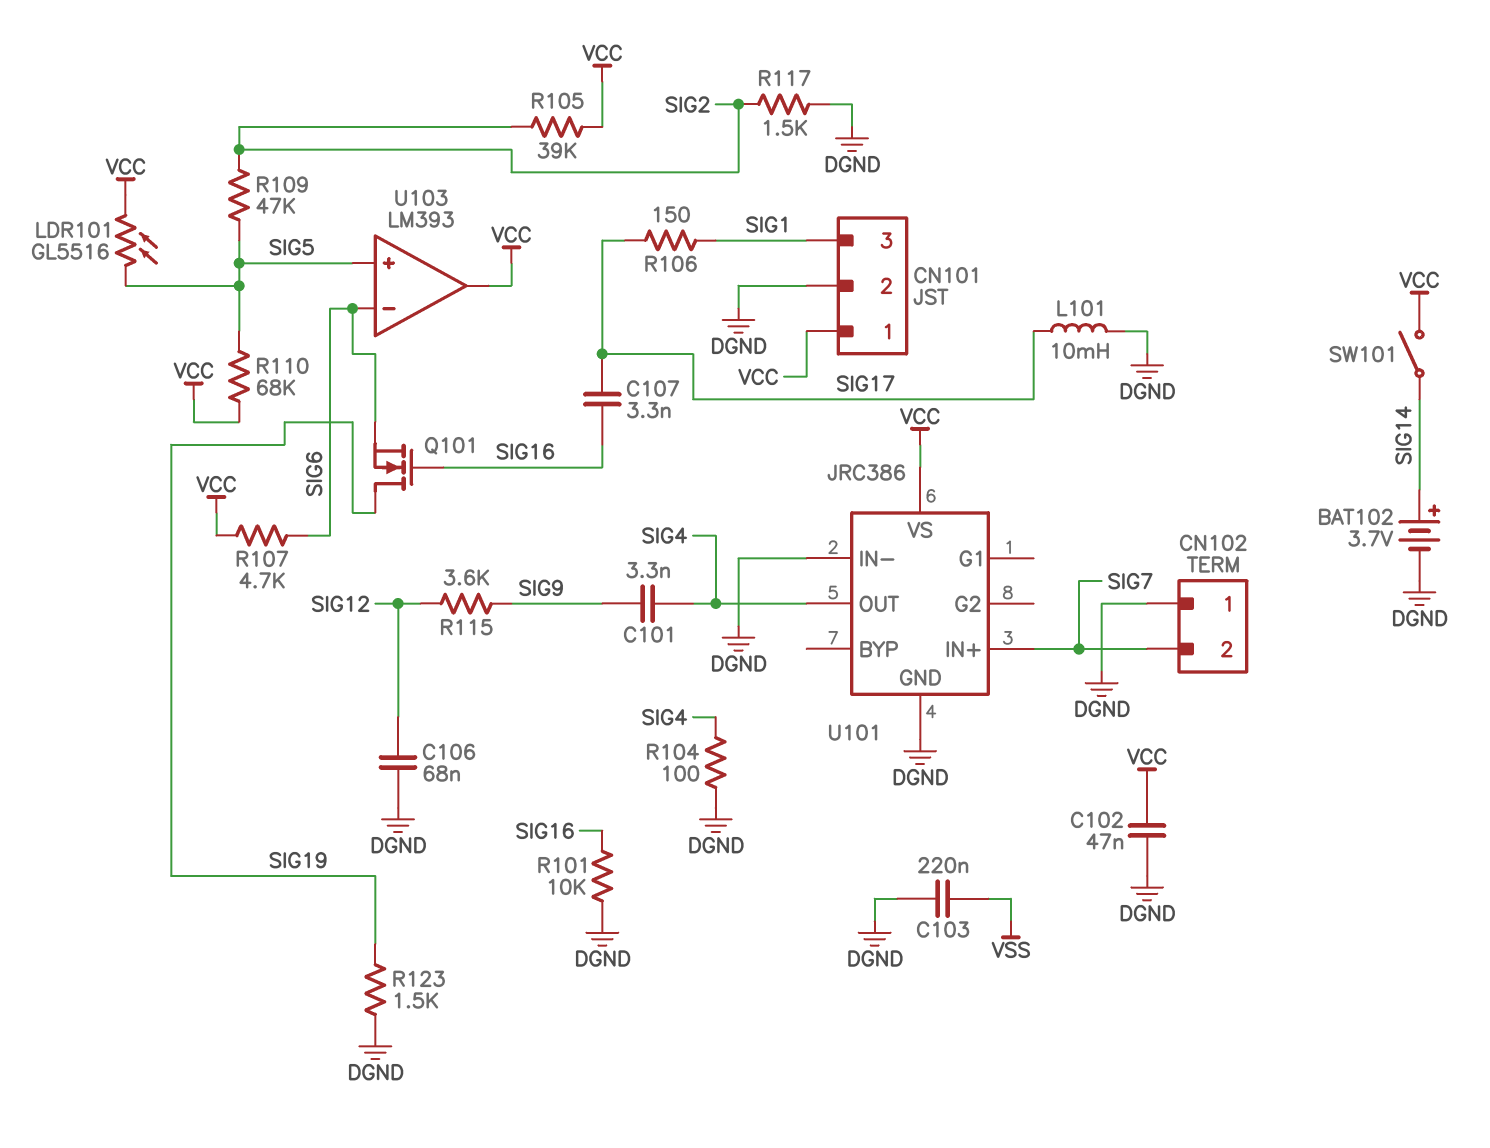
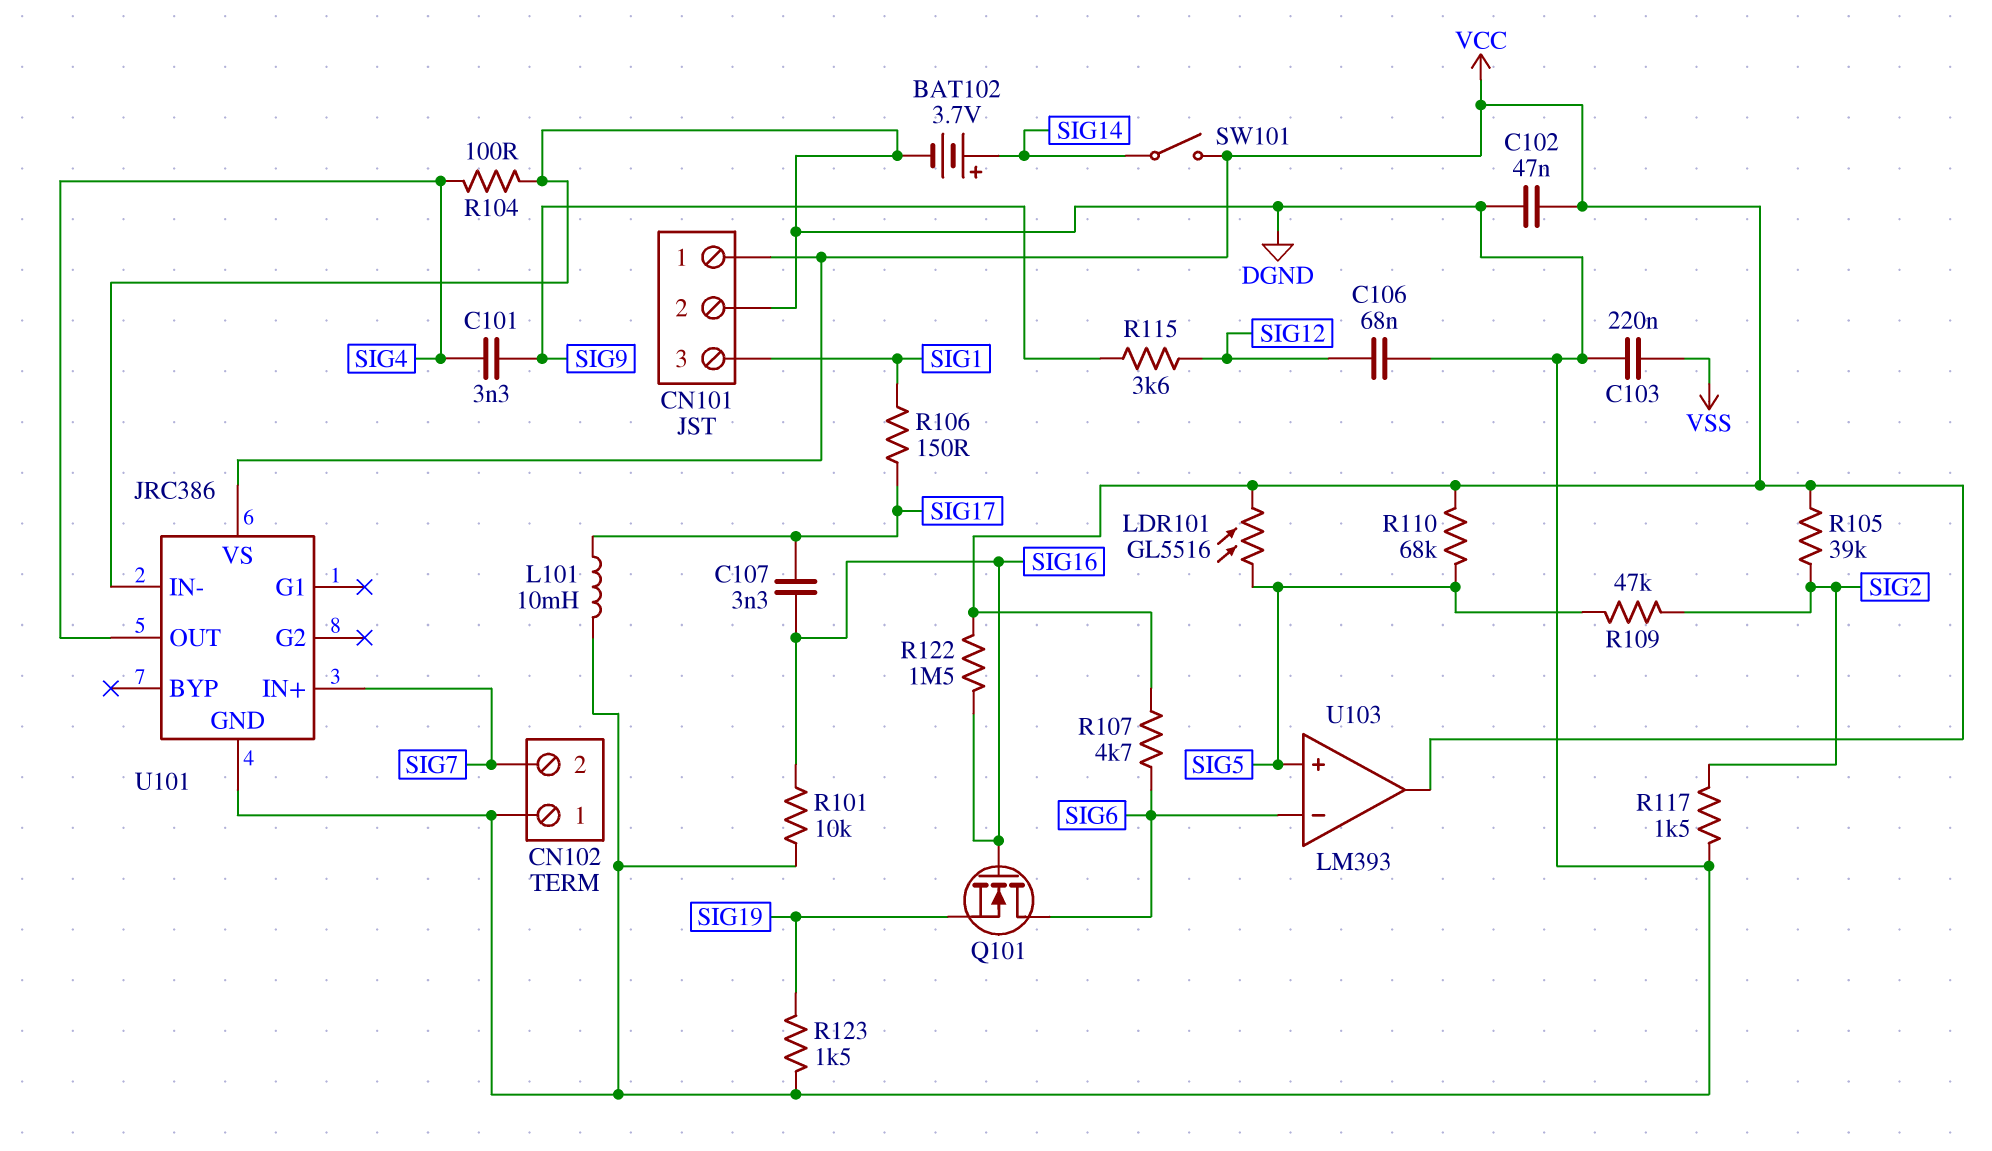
Q101: NMOS (G SIG16, D SIG19, S SIG6) -> NMOS (G SIG16, D SIG6, S SIG19)
R122: none -> 1.5M (SIG16, VCC)

